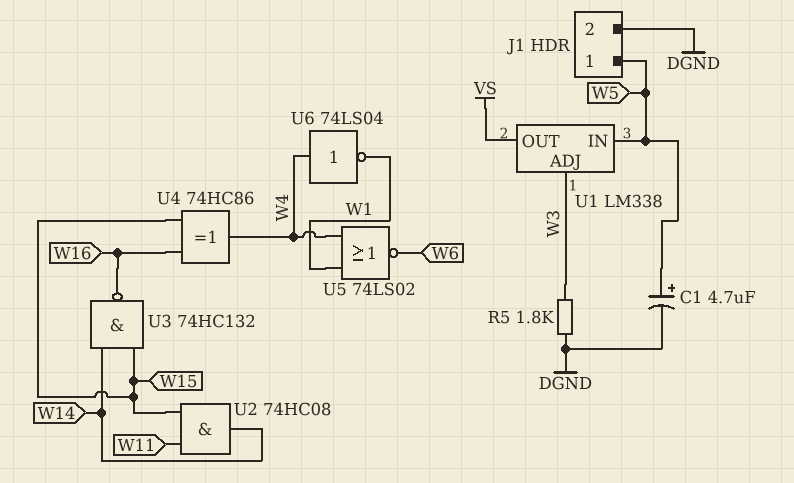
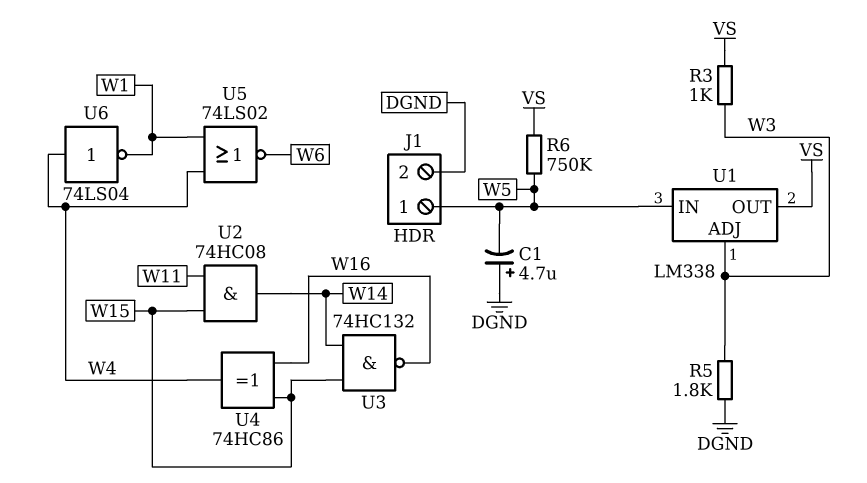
C1: 4.7uF (plus W5, minus DGND) -> 4.7uF (plus DGND, minus W5)
R3: none -> 1k (VS, W3)
R6: none -> 750k (VS, W5)

